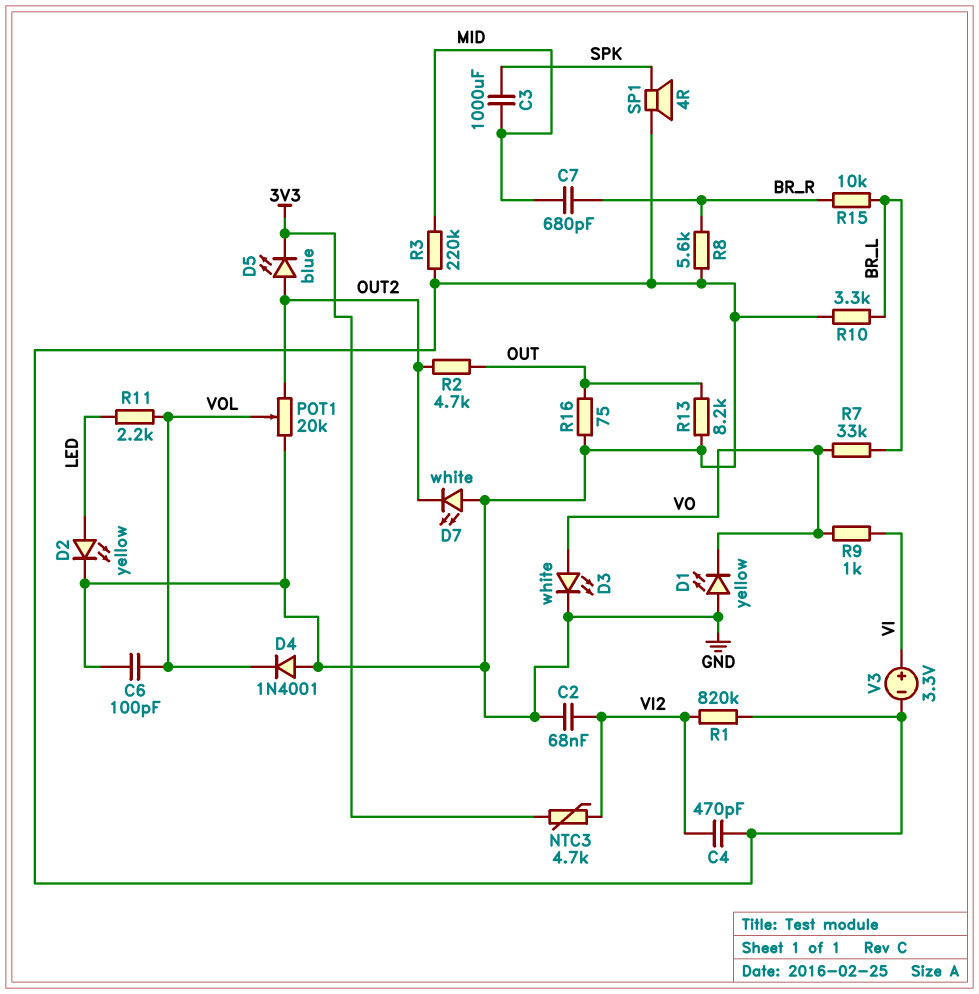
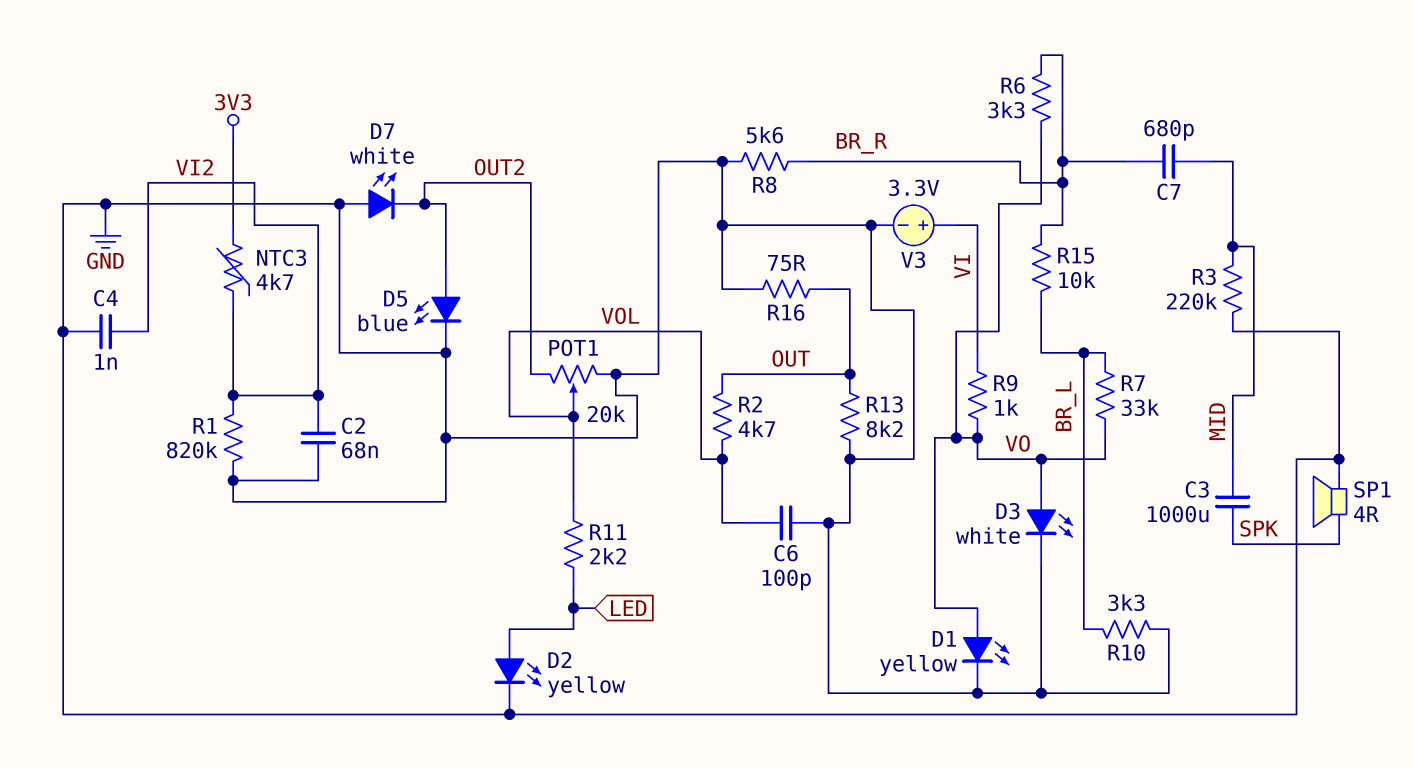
C4: 470pF (GND, VI2) -> 1nF (GND, VI2)
D1: LED yellow (A GND, K VO) -> LED yellow (A VO, K GND)
D4: diode 1N4001 (A GND, K VOL) -> none
D5: LED blue (A OUT2, K 3V3) -> LED blue (A OUT2, K GND)
R2: 4.7k (OUT, OUT2) -> 4.7k (OUT, VOL)
R6: none -> 3.3k (BR_R, VO)

